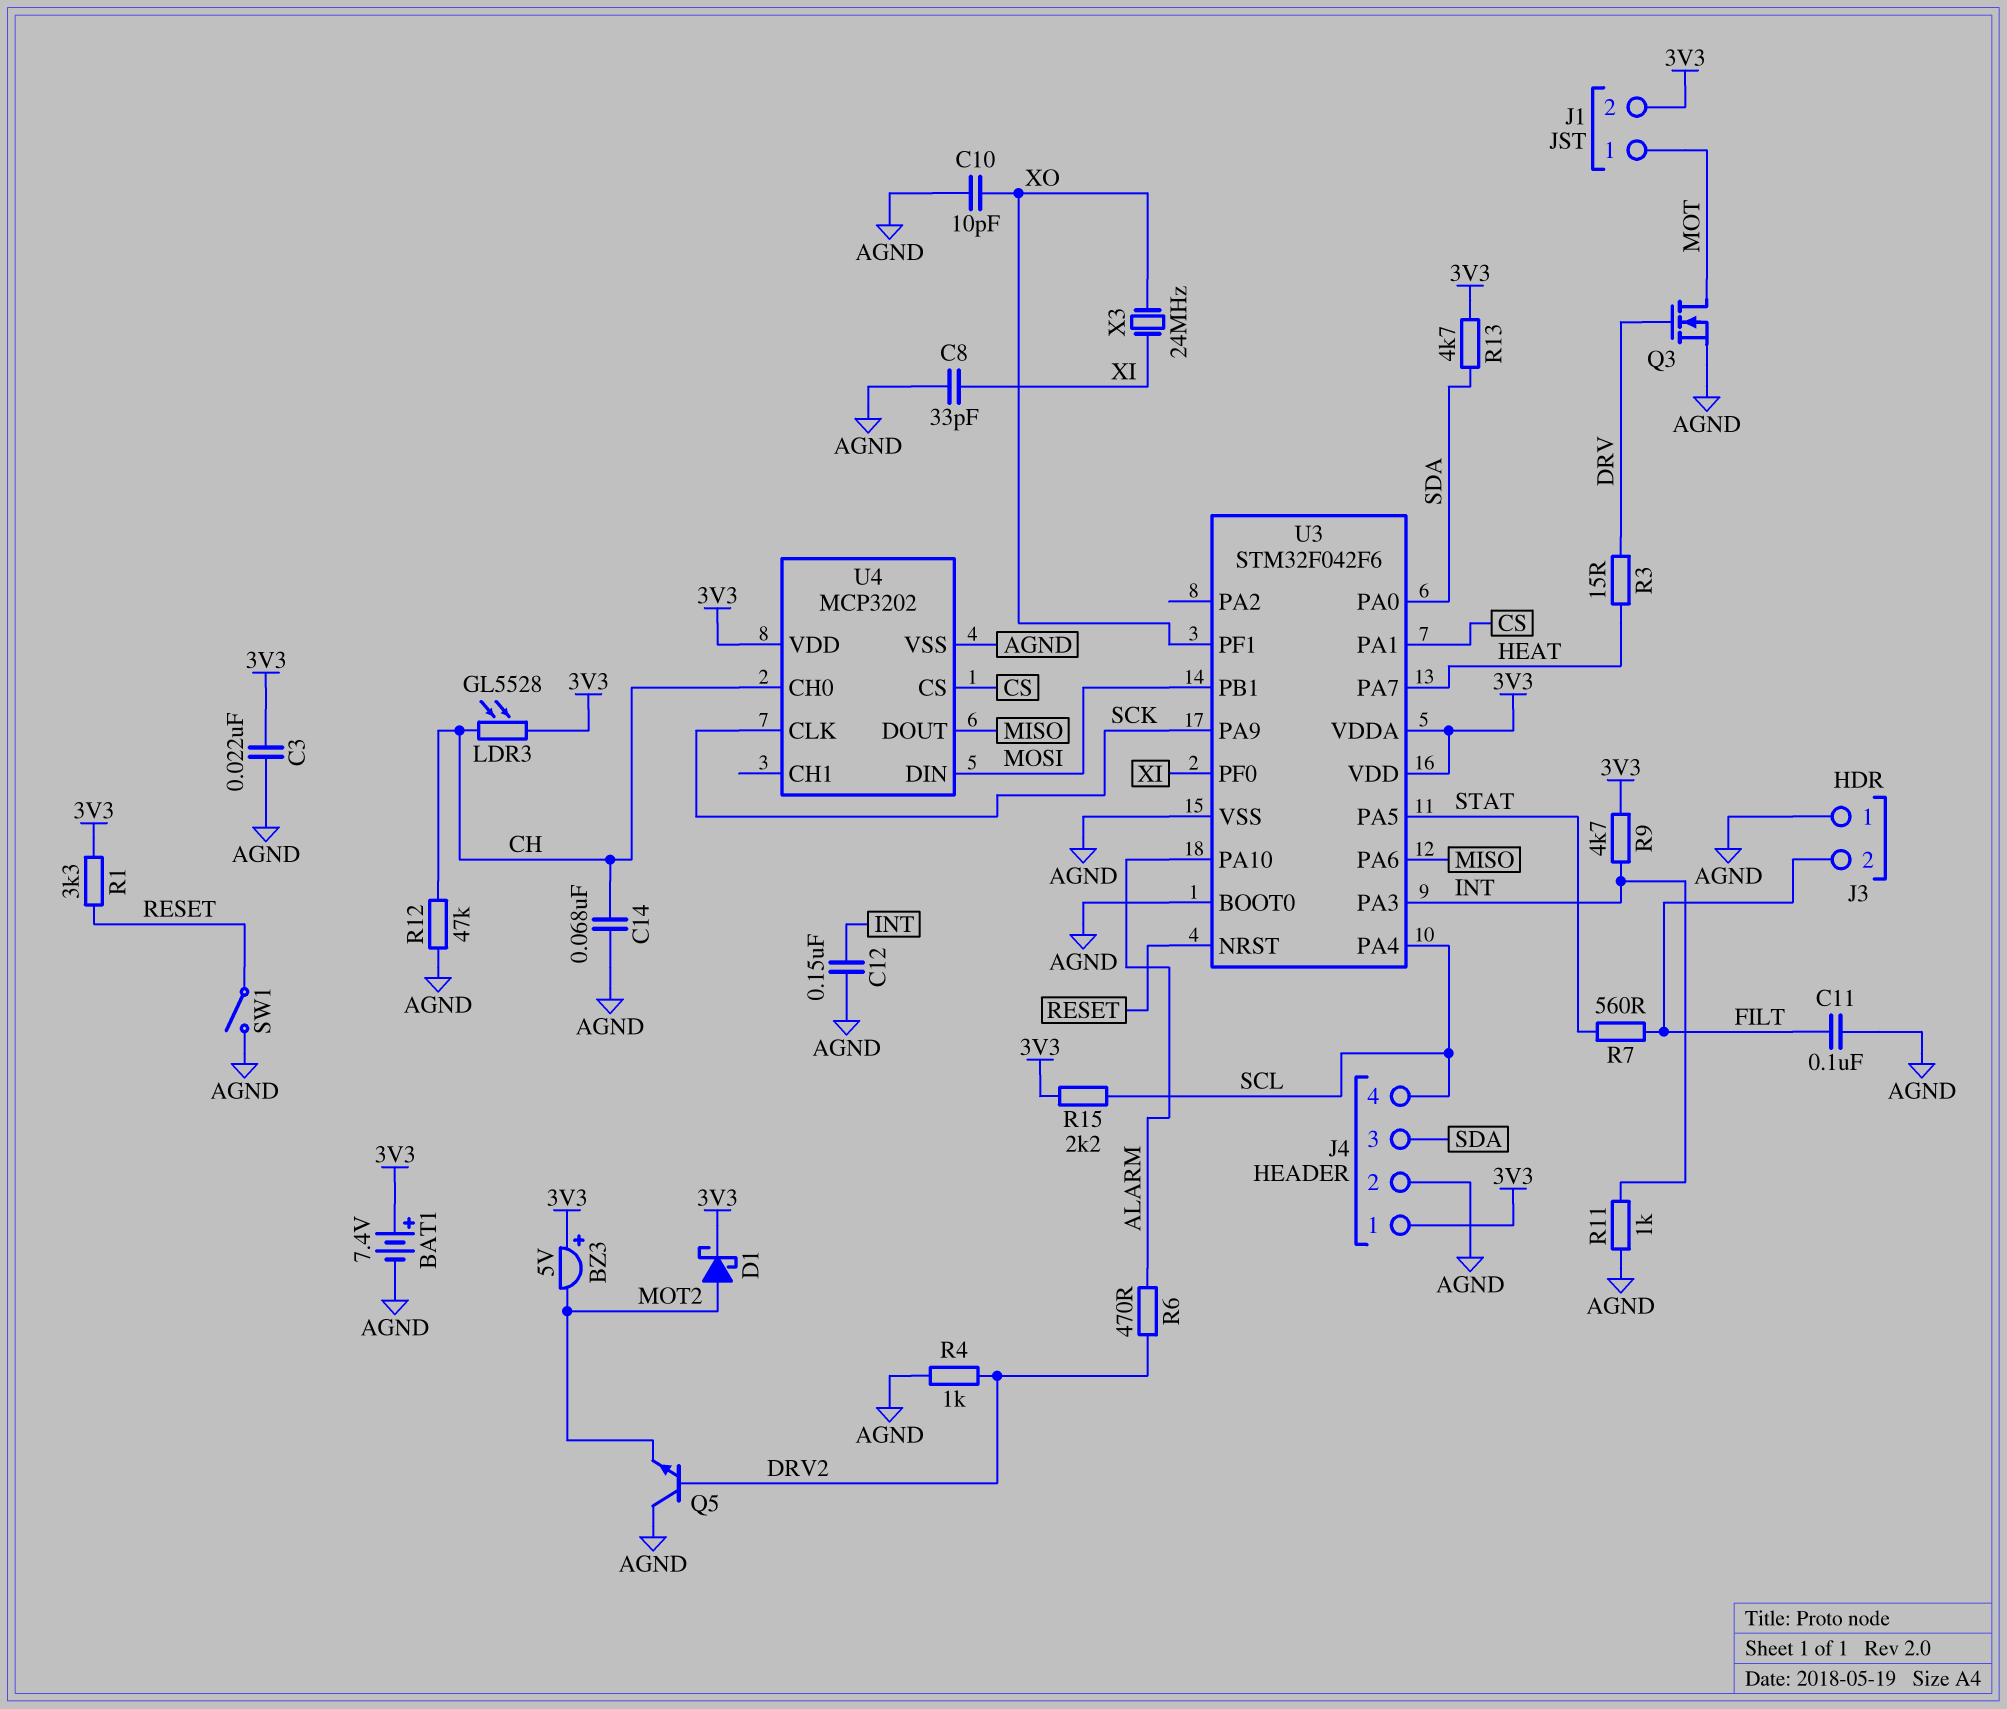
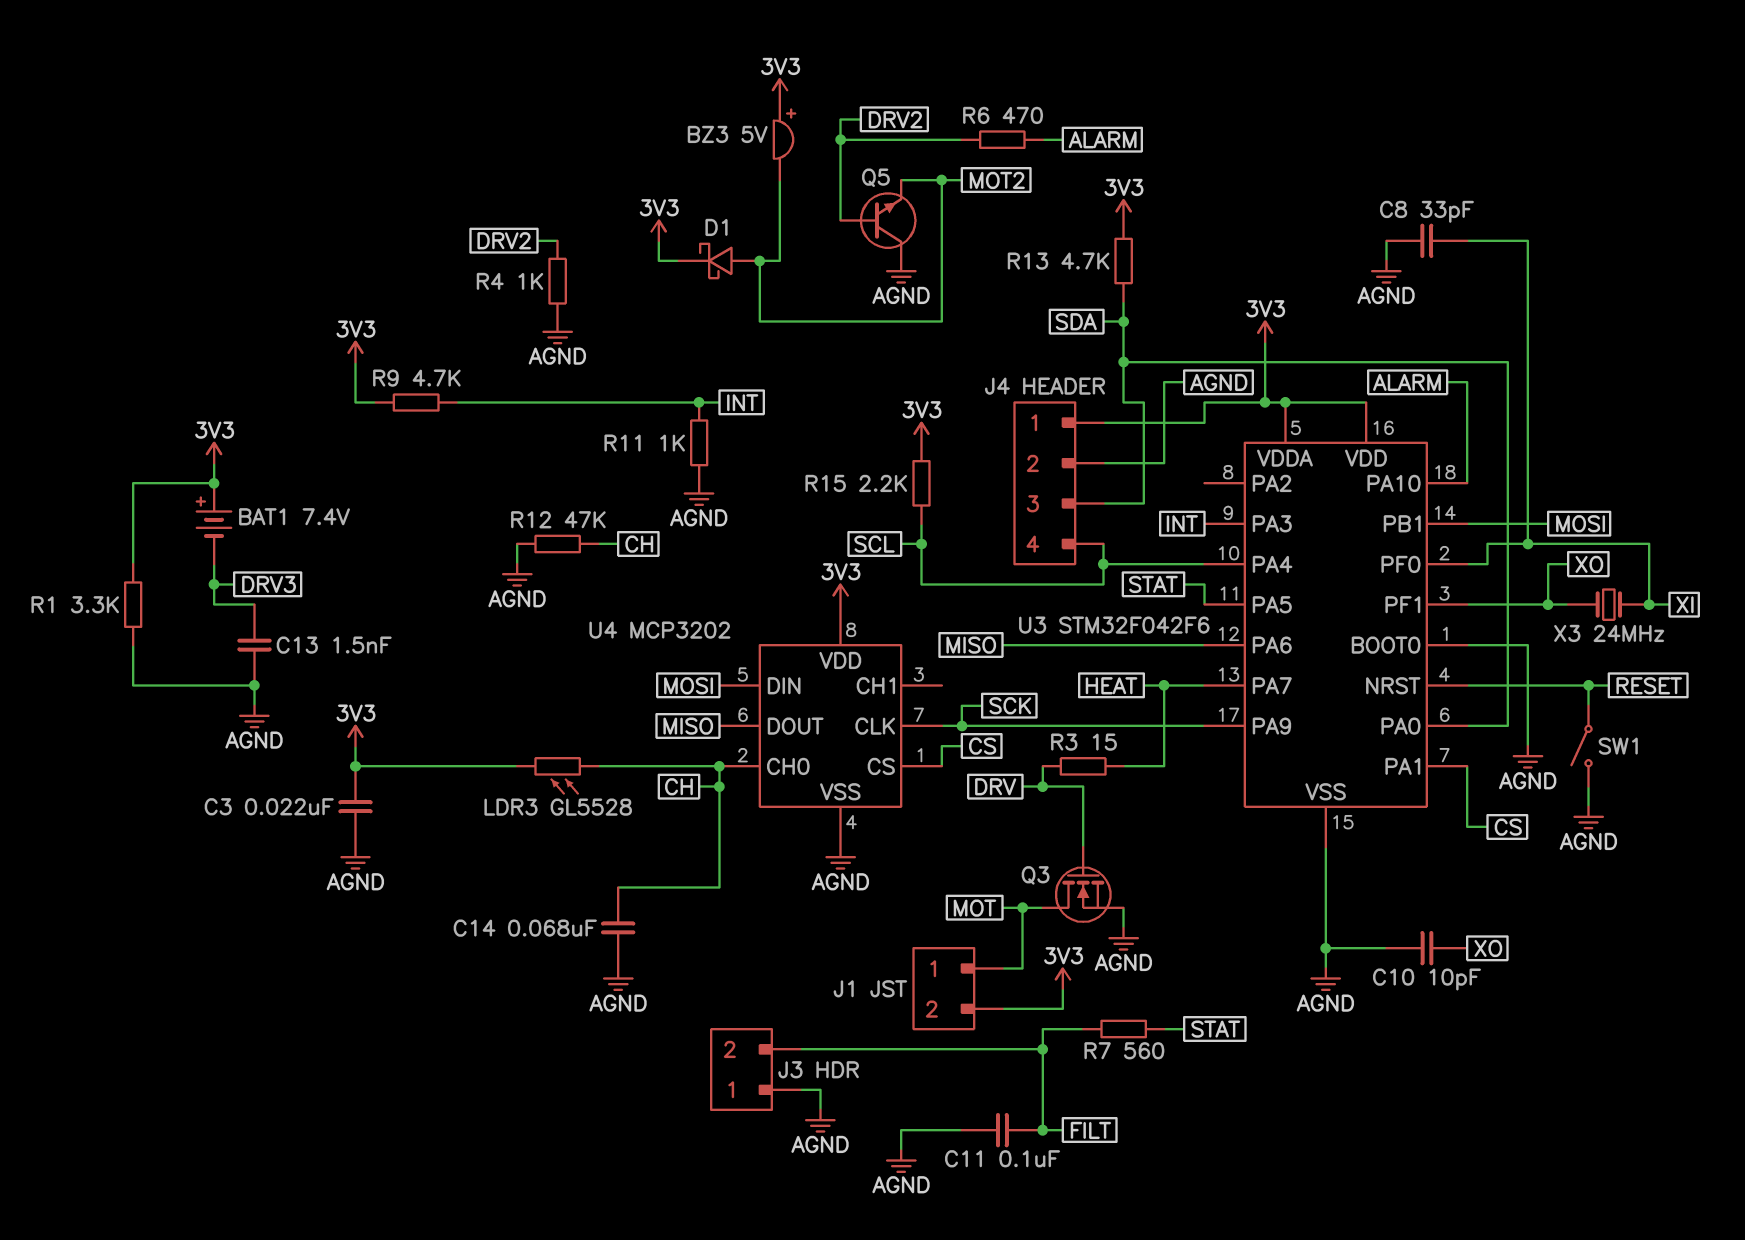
BAT1: 7.4V (plus 3V3, minus AGND) -> 7.4V (plus 3V3, minus DRV3)
C12: 150nF (AGND, INT) -> none
C13: none -> 1.5nF (AGND, DRV3)
R1: 3.3k (3V3, RESET) -> 3.3k (3V3, AGND)

